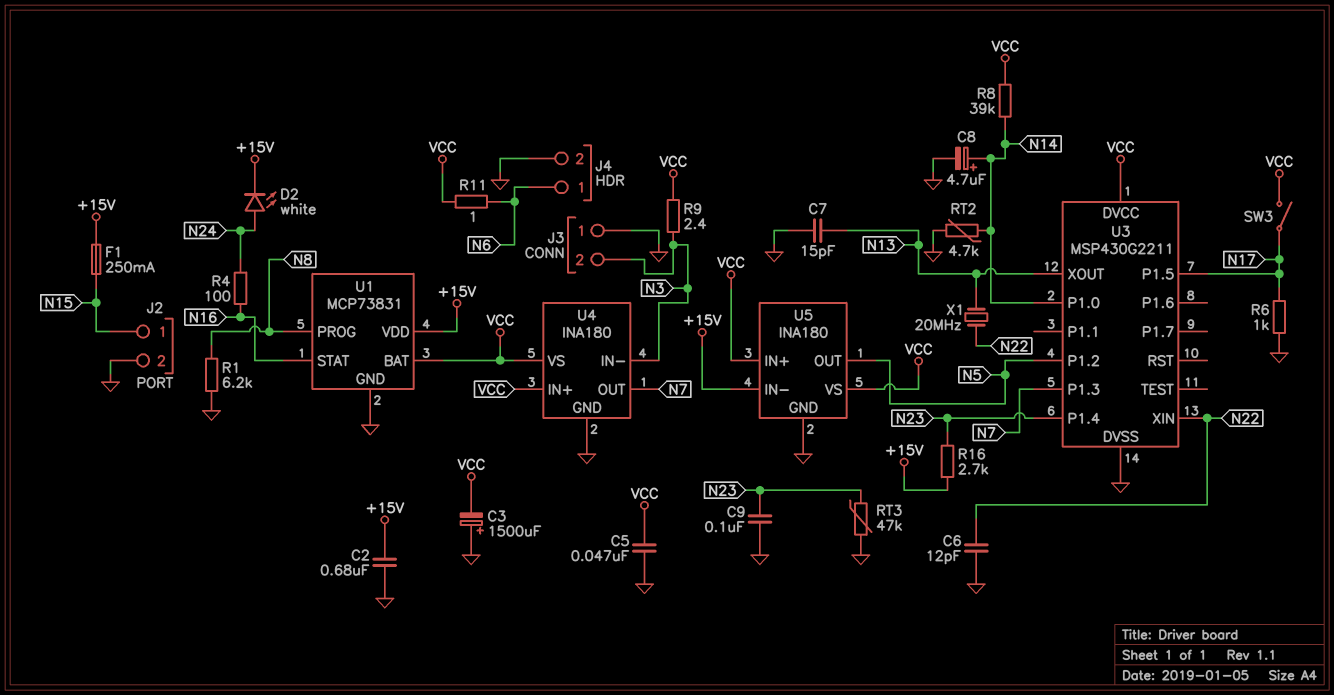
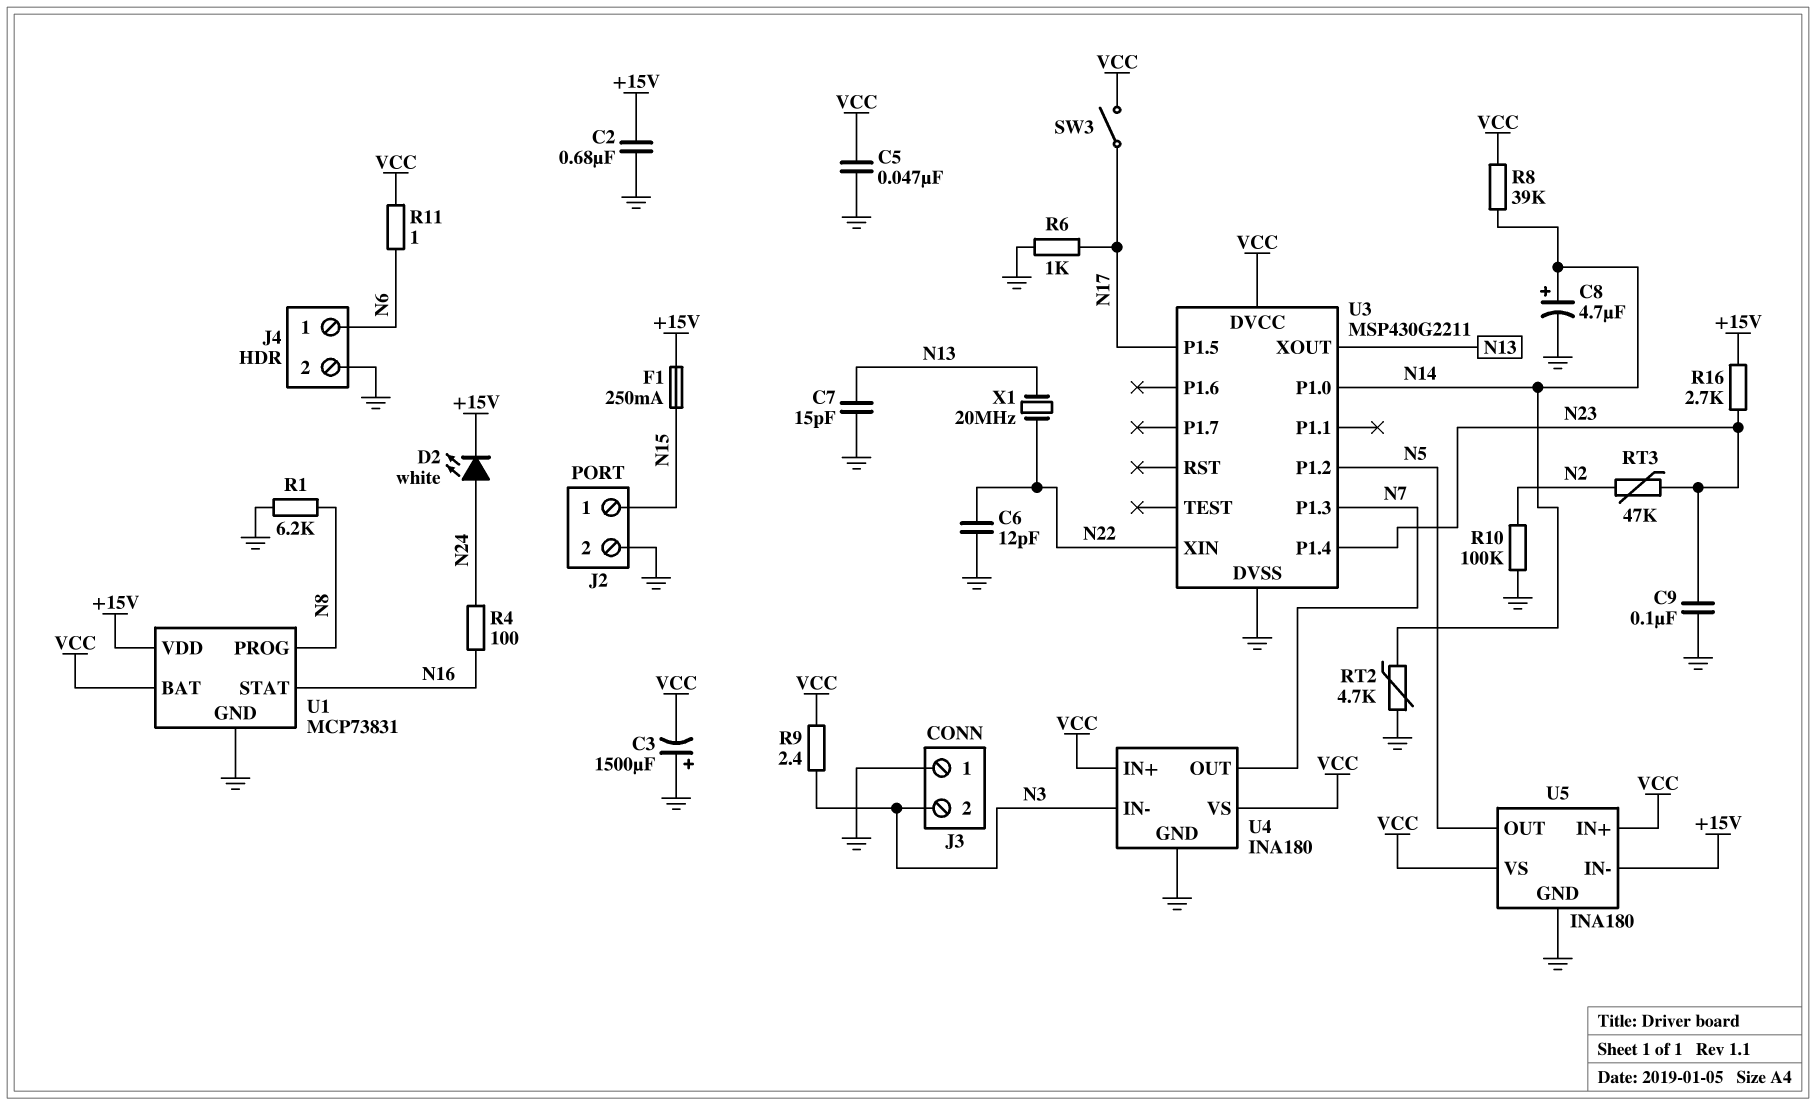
R10: none -> 100k (GND, N2)
RT3: 47k (GND, N23) -> 47k (N2, N23)

